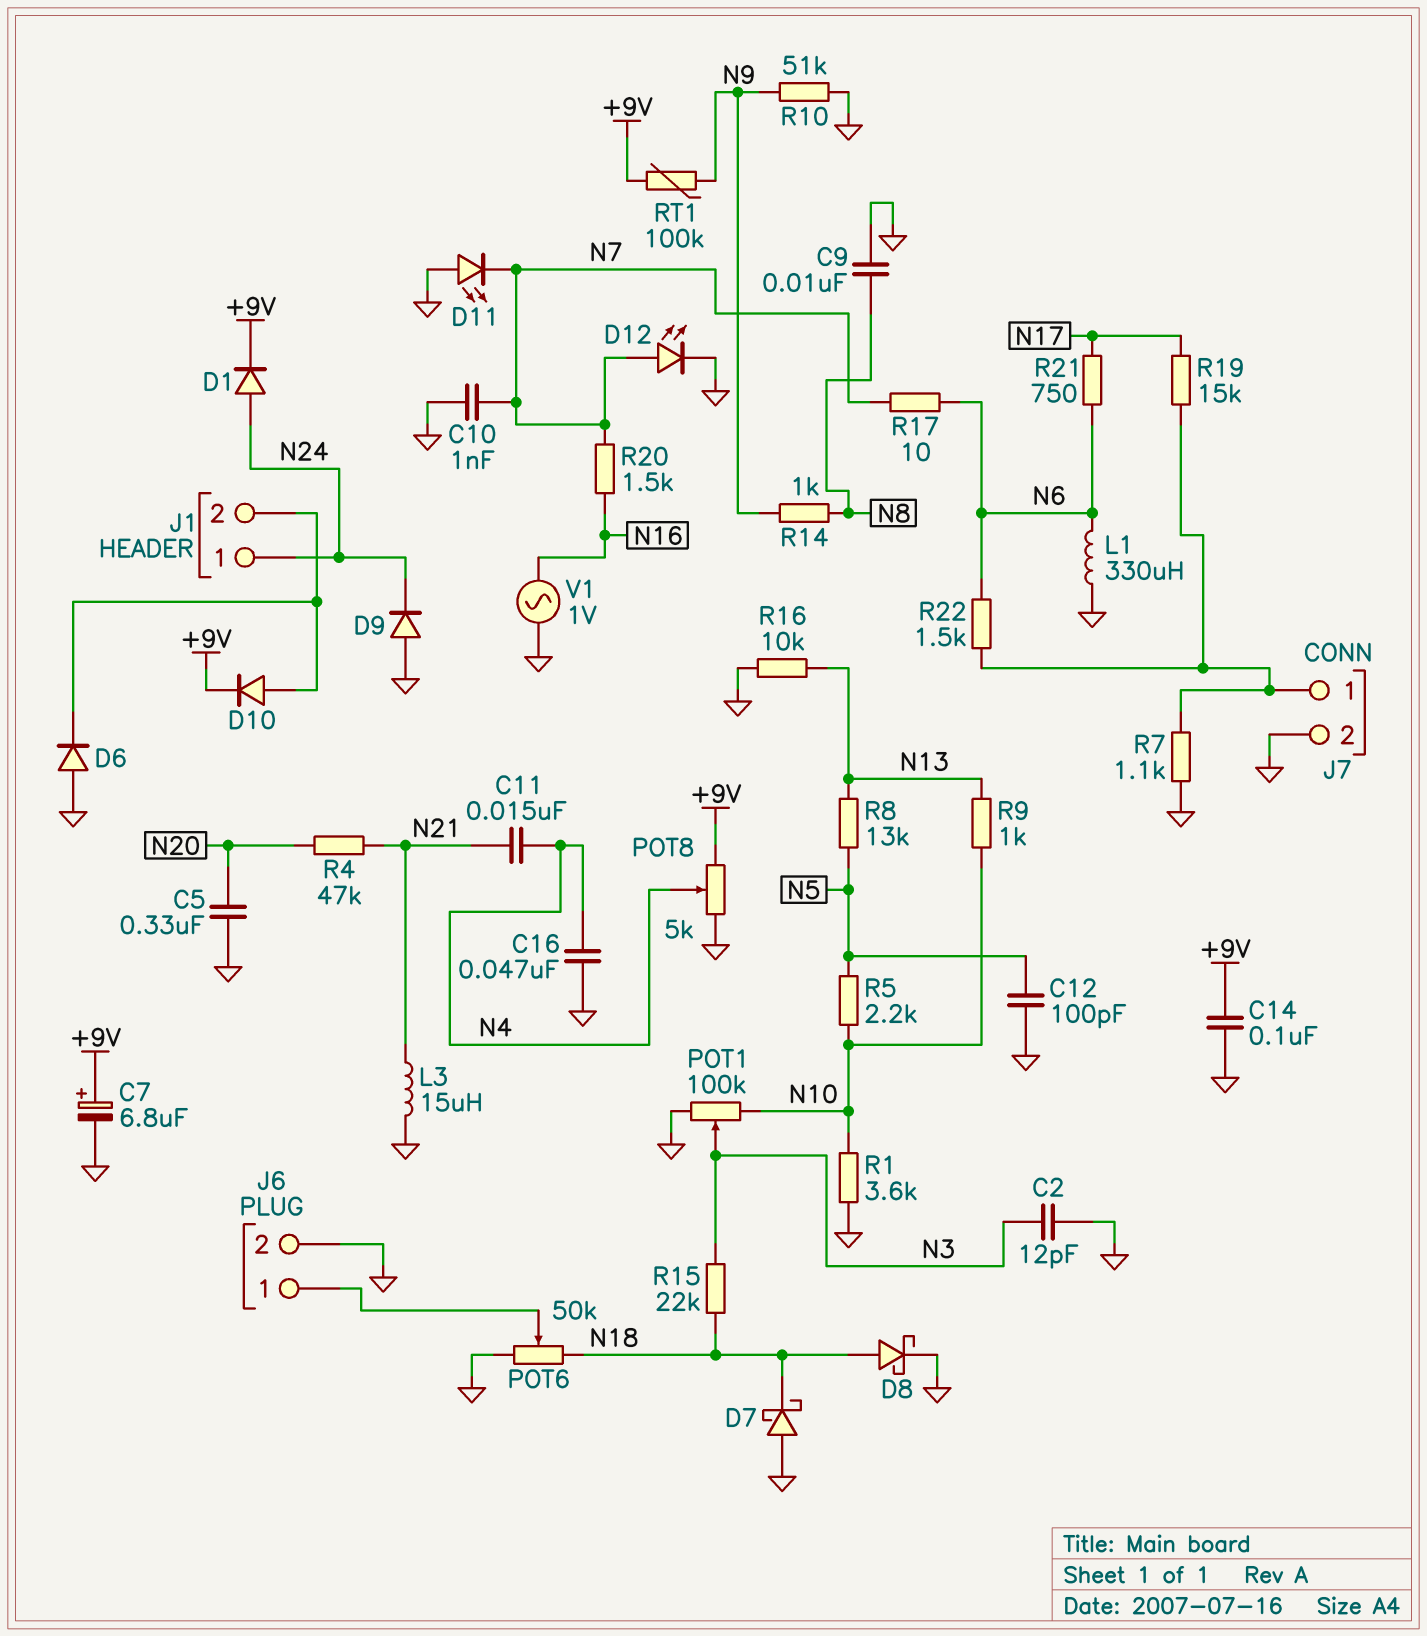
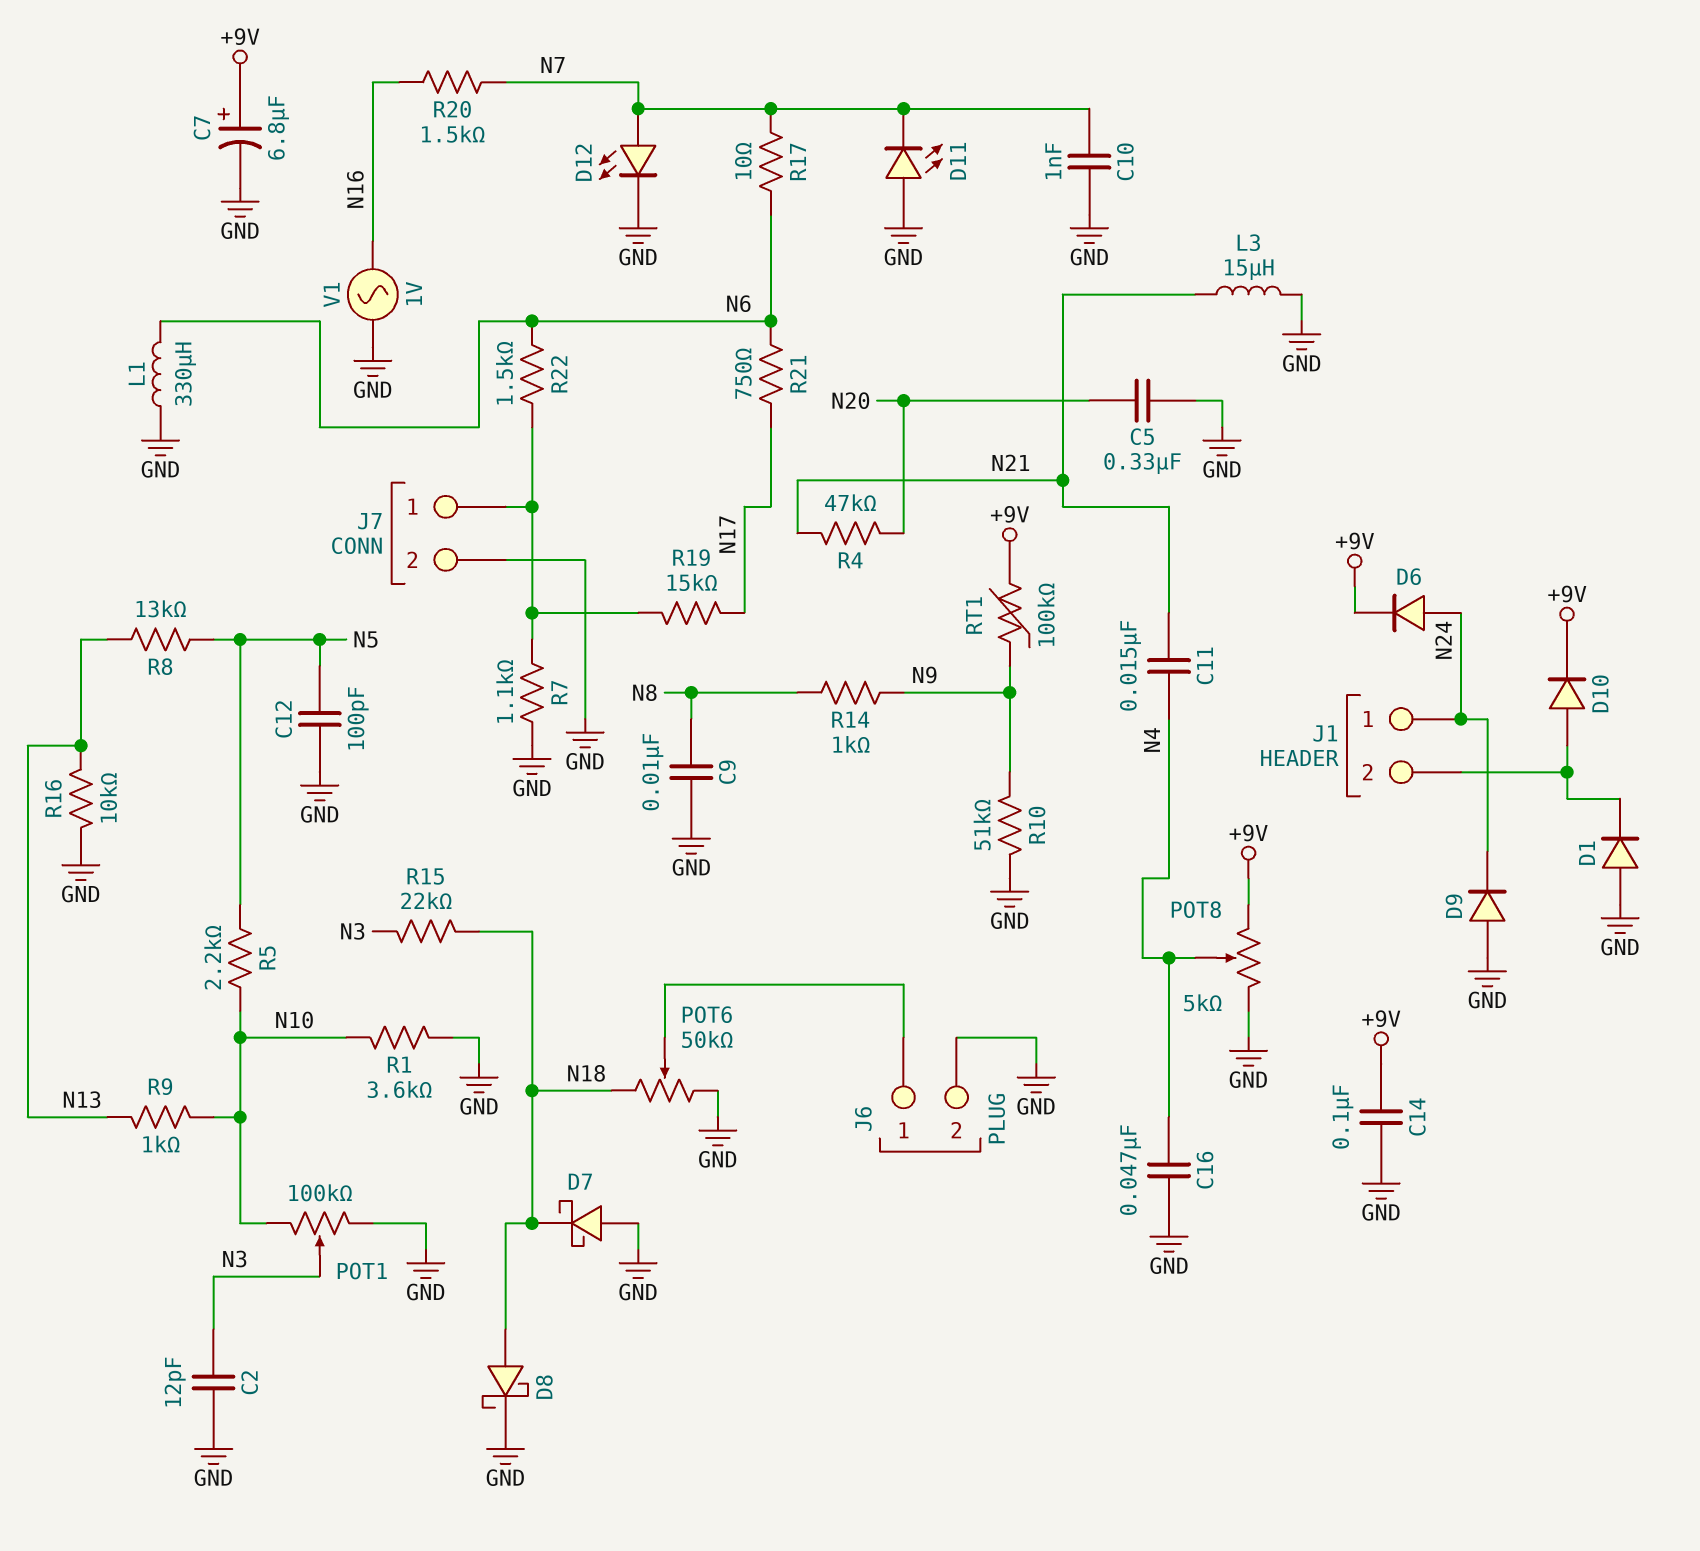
D1: diode (A N24, K +9V) -> diode (A GND, K J1/2)
D6: diode (A GND, K J1/2) -> diode (A N24, K +9V)

